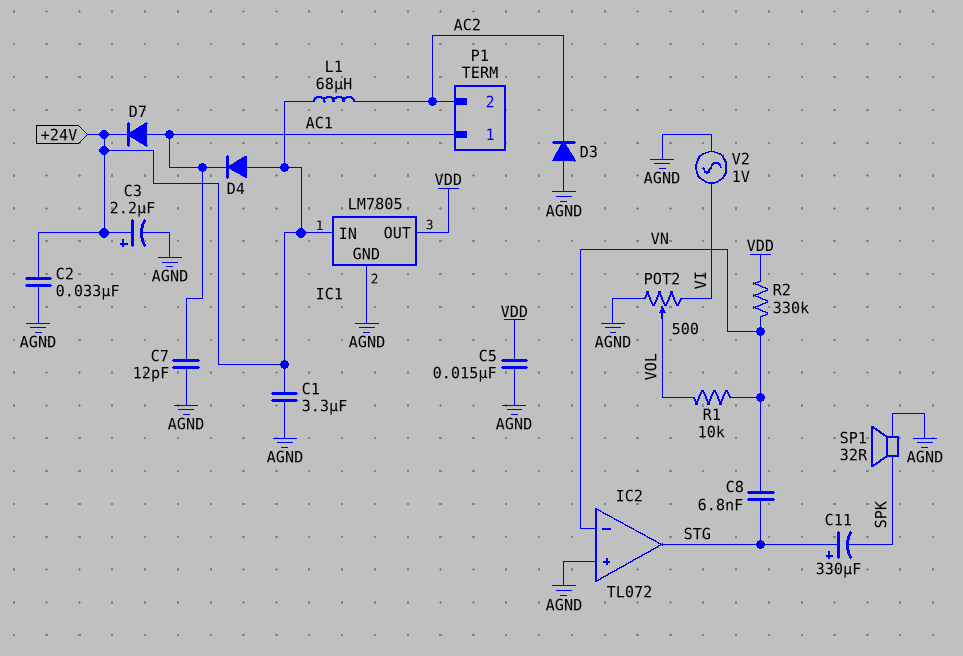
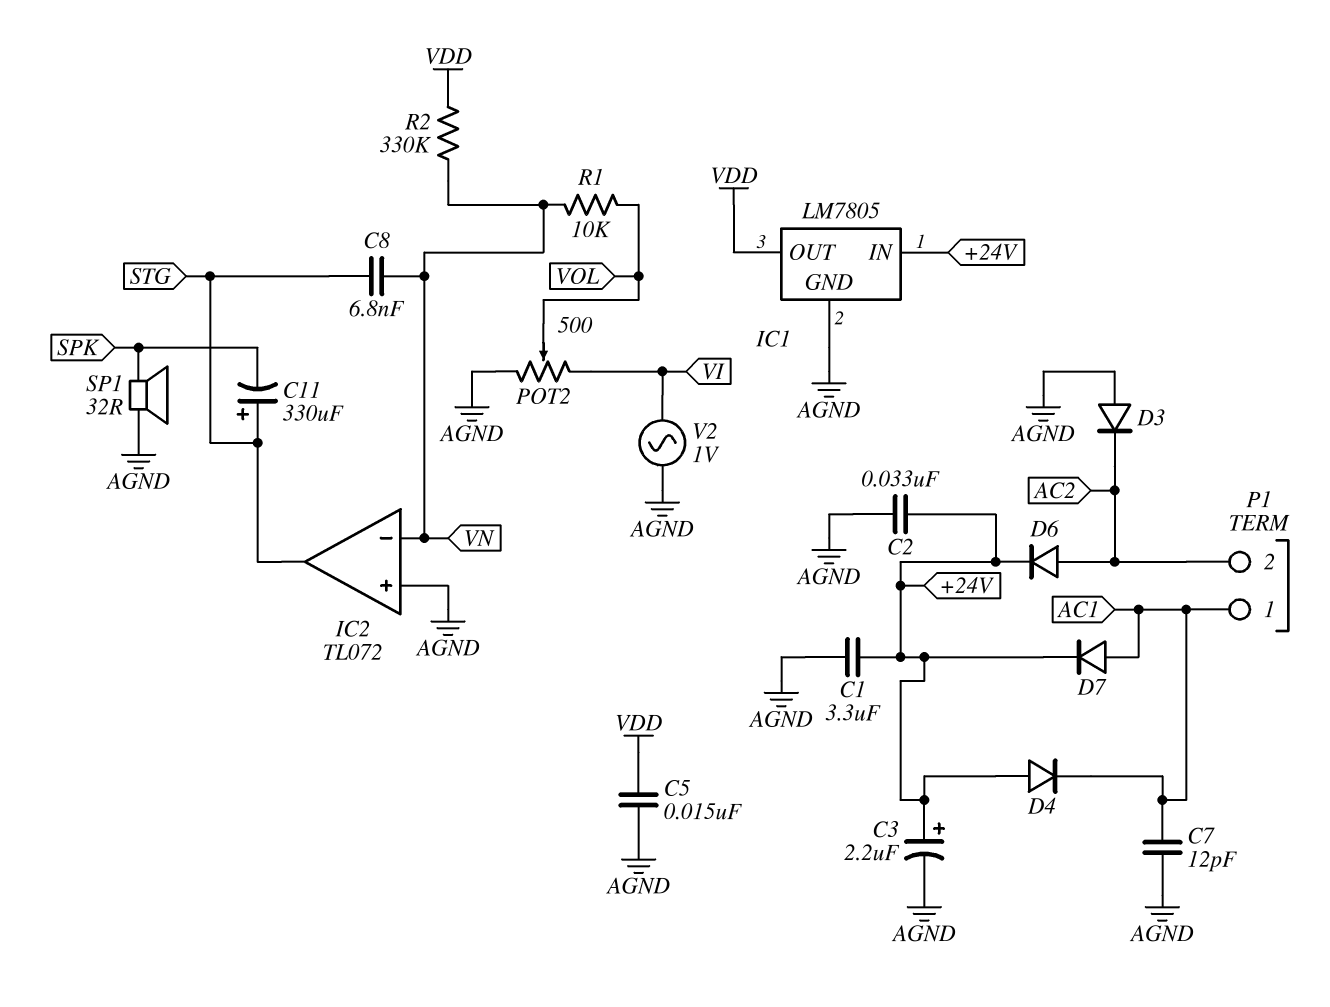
D6: none -> diode (A AC2, K +24V)
L1: 68uH (+24V, AC2) -> none

